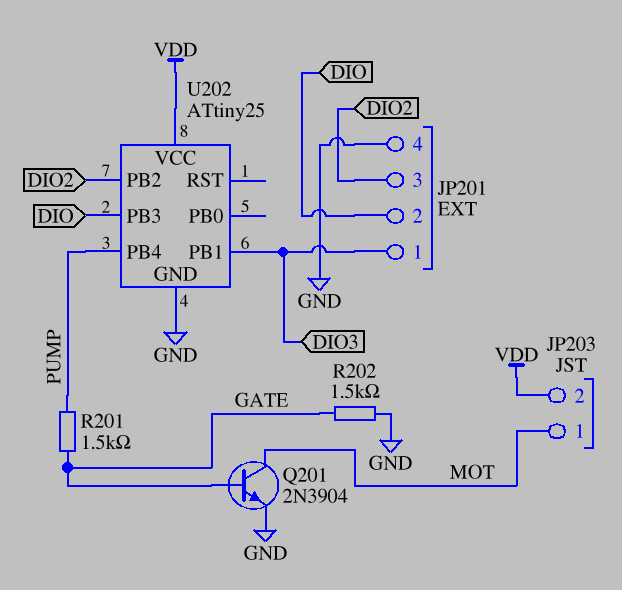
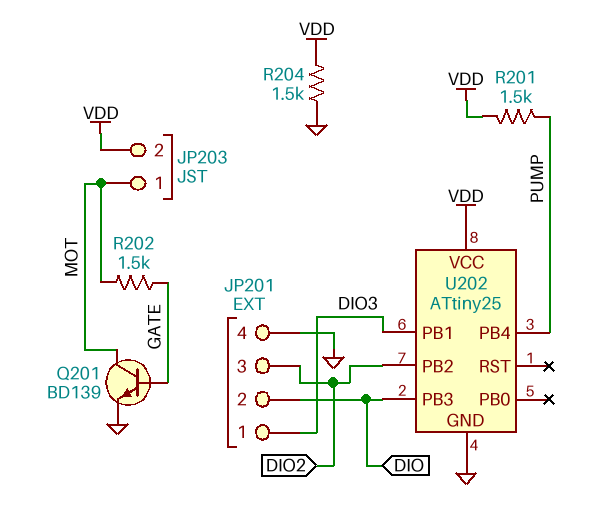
Q201: NPN 2N3904 (B GATE, C MOT, E GND) -> NPN BD139 (B GATE, C MOT, E GND)
R201: 1.5k (GATE, PUMP) -> 1.5k (PUMP, VDD)
R202: 1.5k (GATE, GND) -> 1.5k (GATE, MOT)
R204: none -> 1.5k (GND, VDD)

